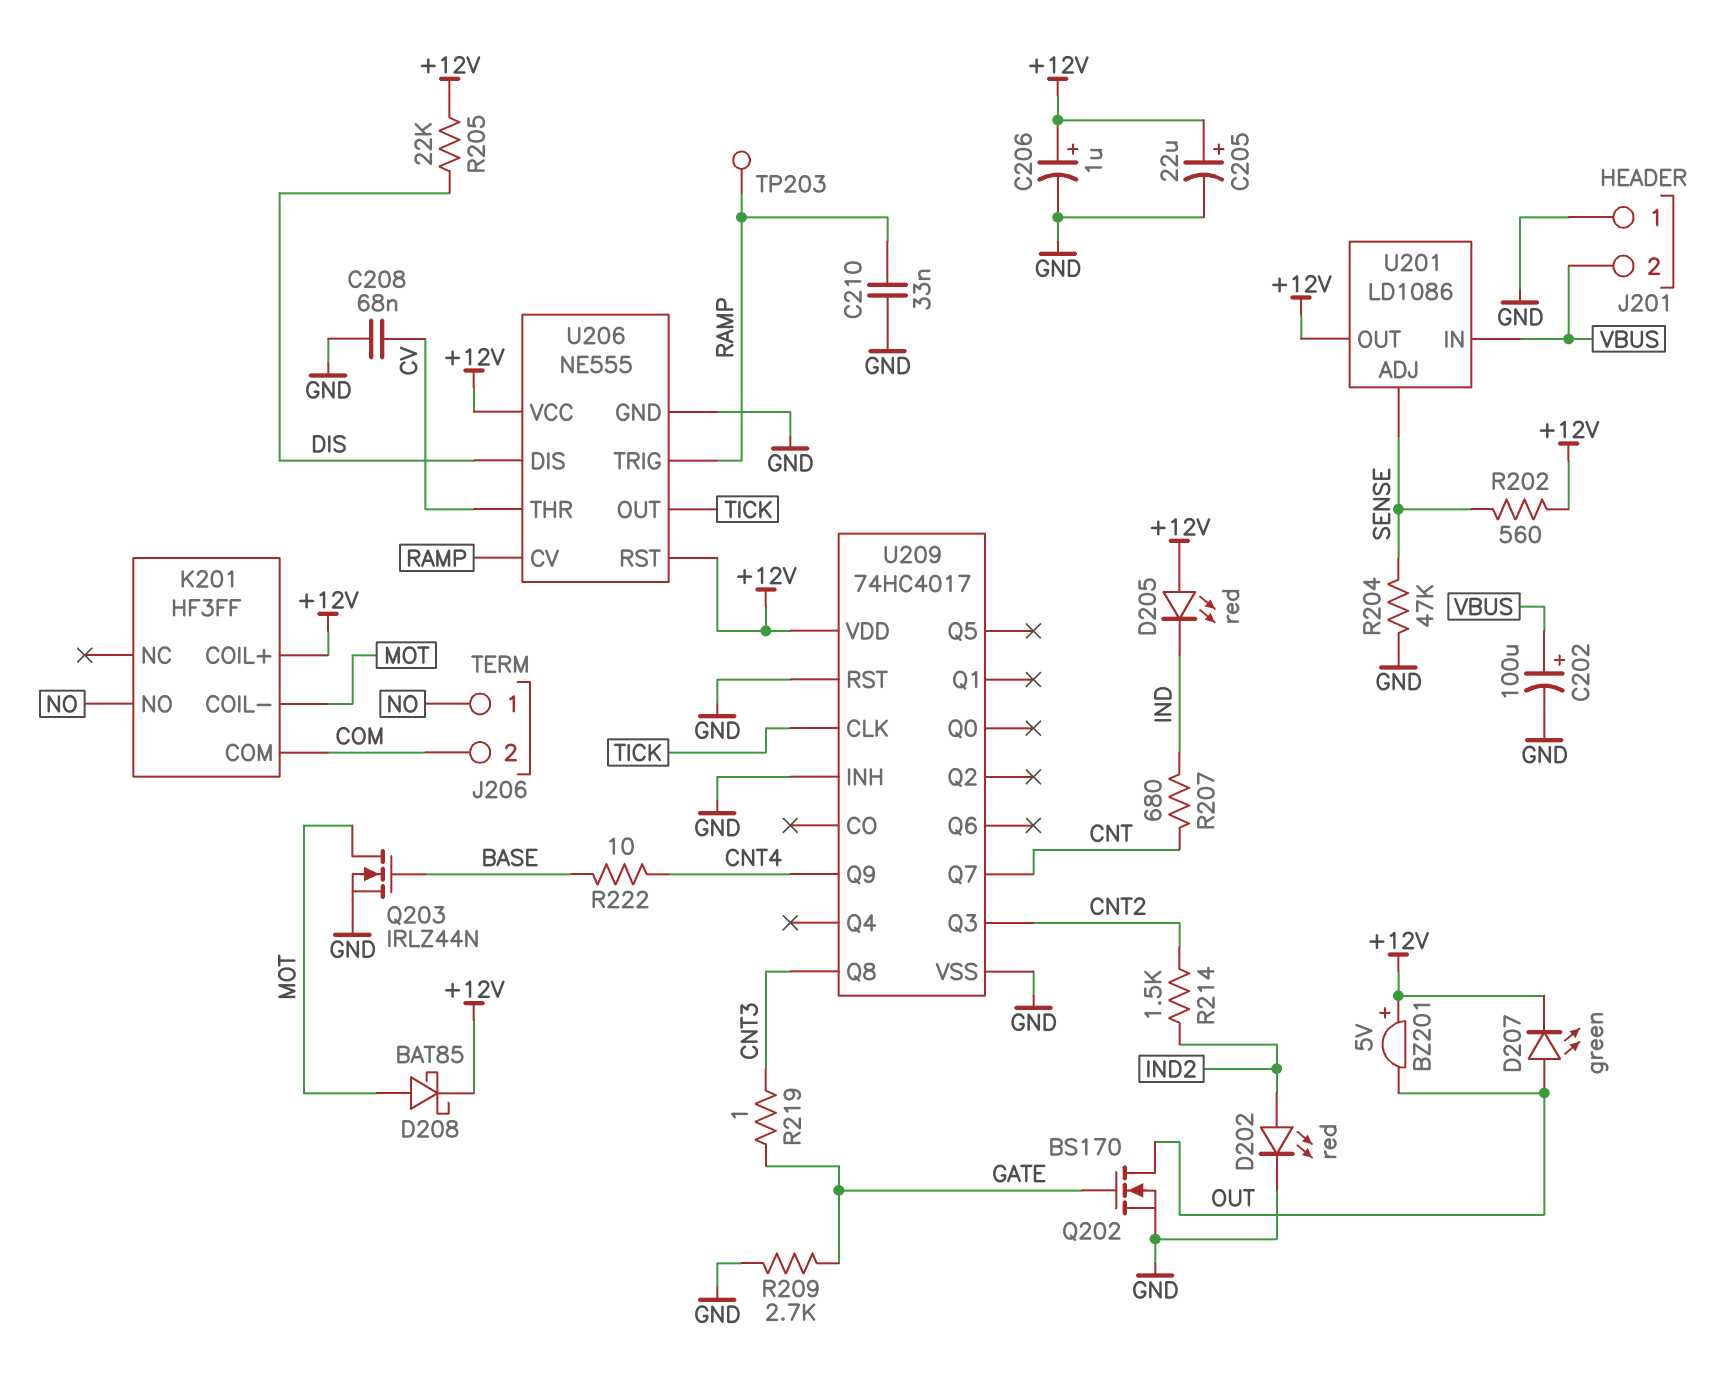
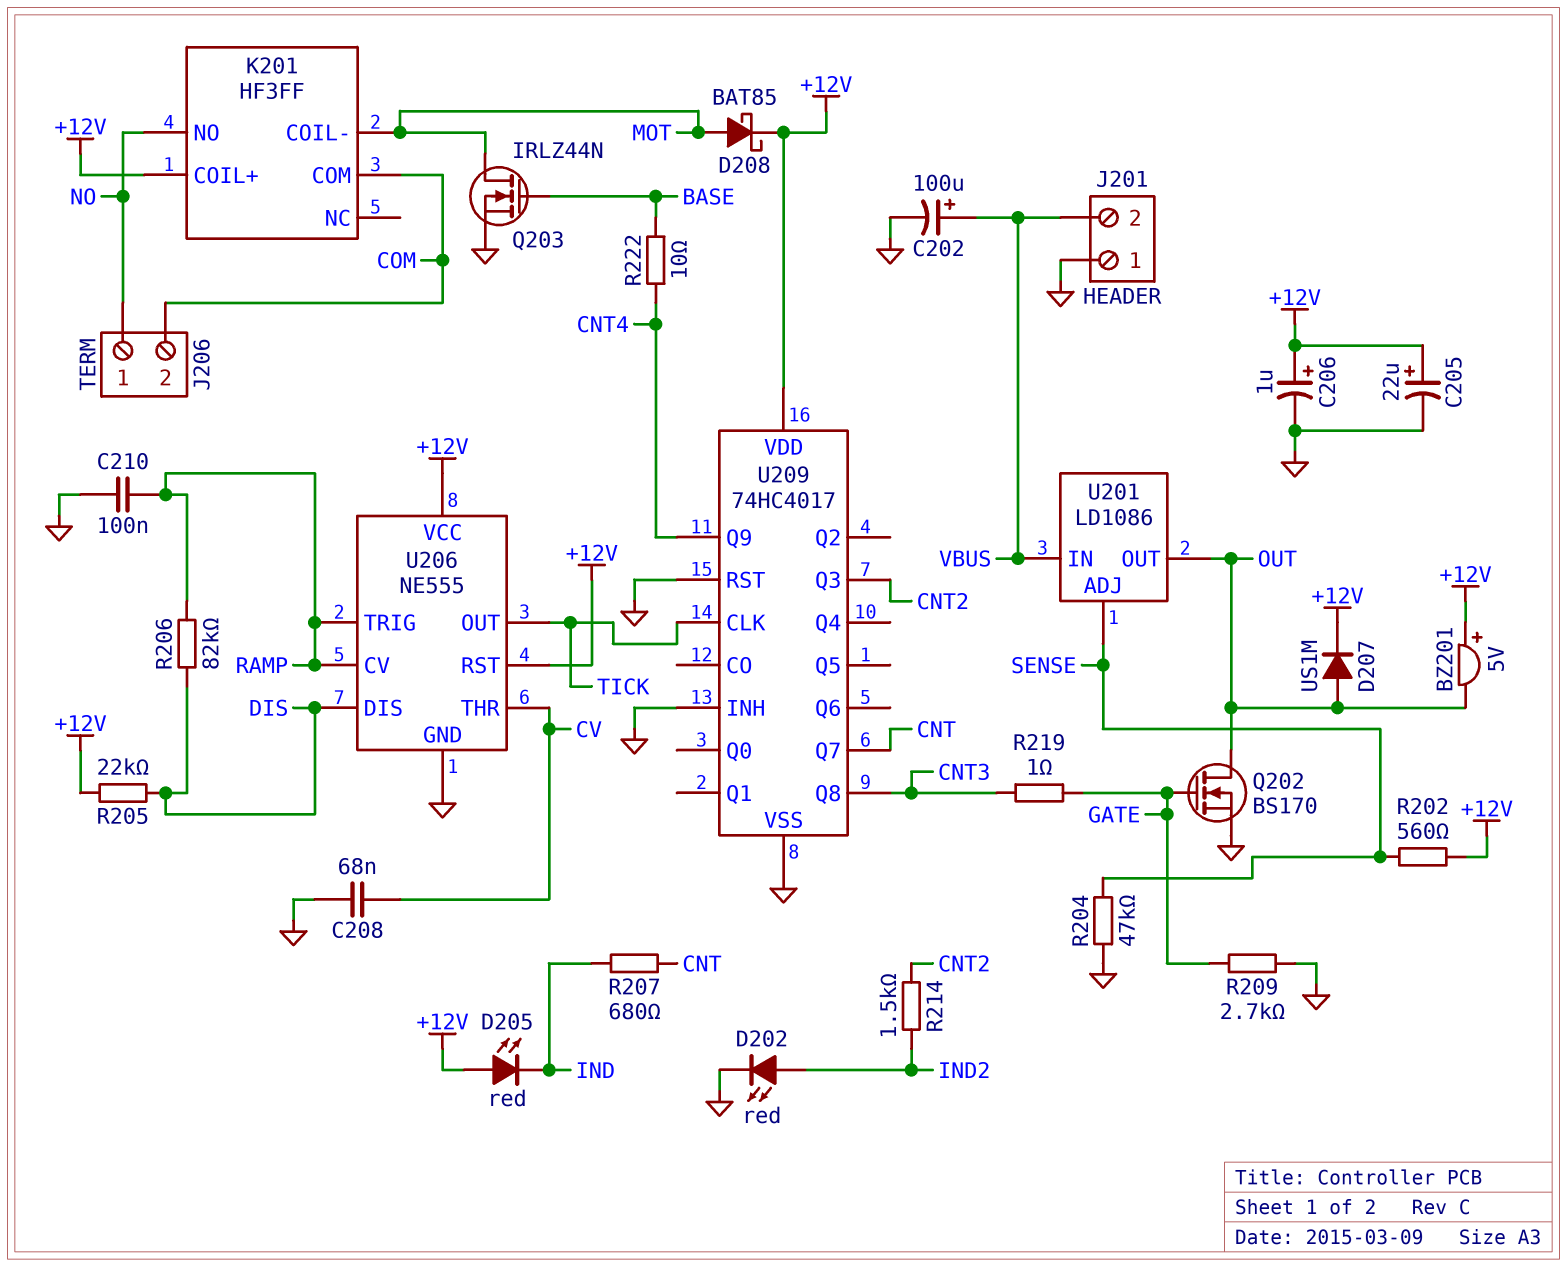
C210: 33nF (GND, RAMP) -> 100nF (GND, RAMP)
D207: LED green (A OUT, K +12V) -> diode US1M (A OUT, K +12V)
R206: none -> 82k (DIS, RAMP)
TP203: test point (RAMP) -> none
U201 pin OUT: +12V -> OUT

